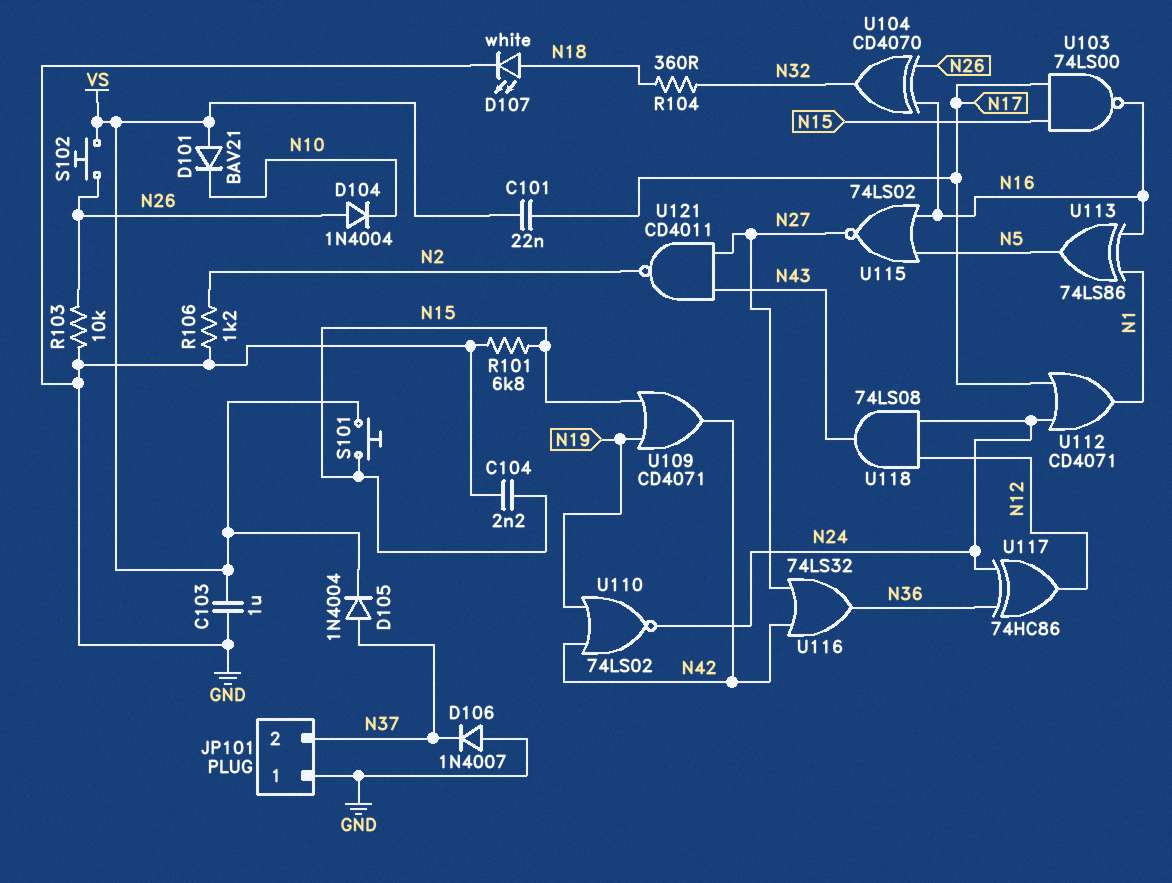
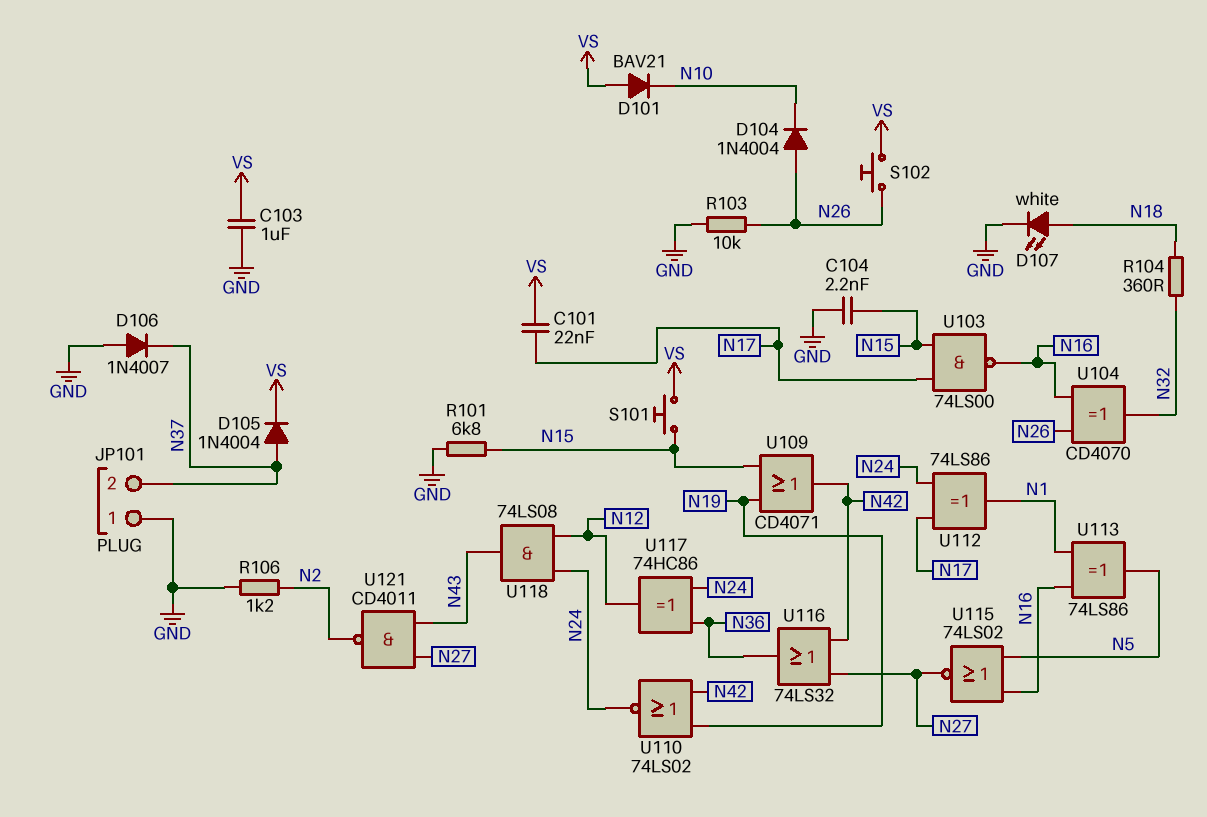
U112: OR CD4071 (in N17, in N24, out N1) -> XOR 74LS86 (in N17, in N24, out N1)

